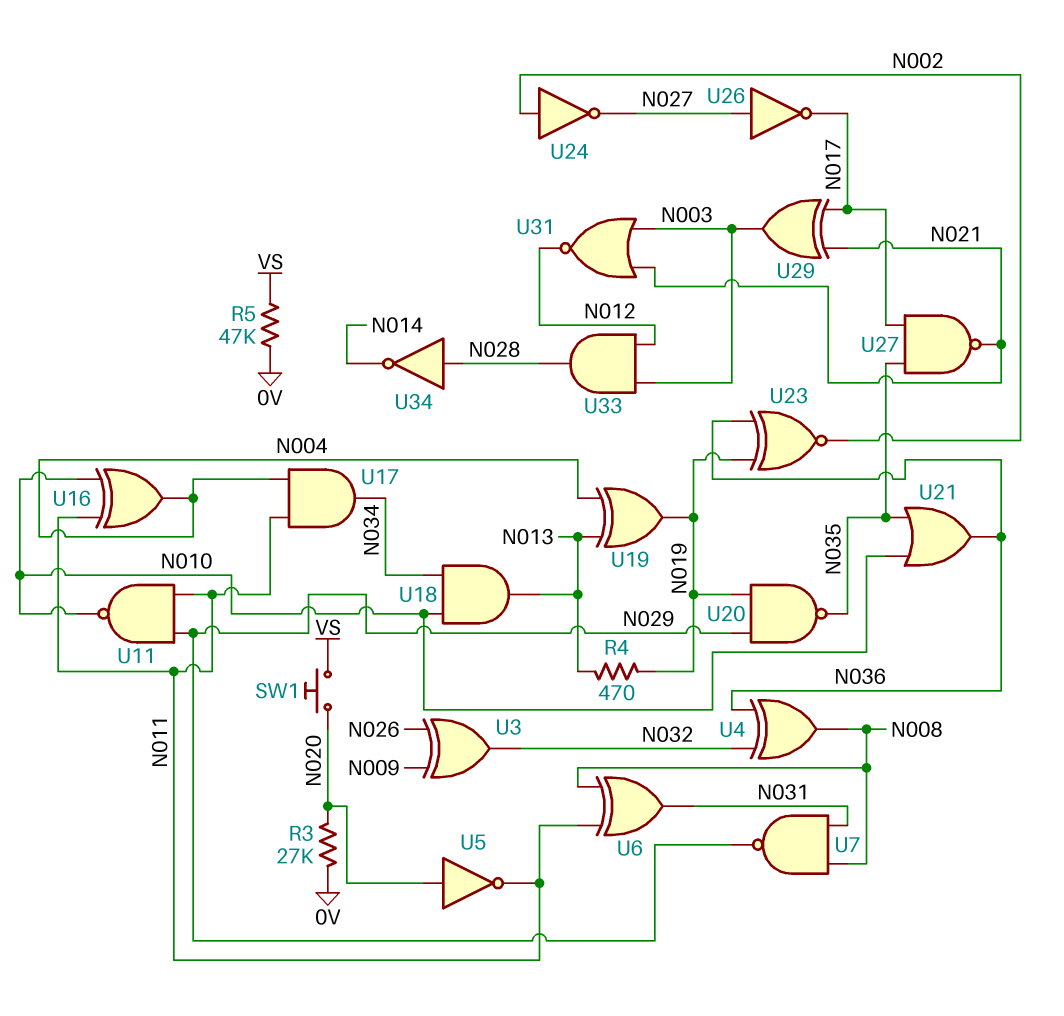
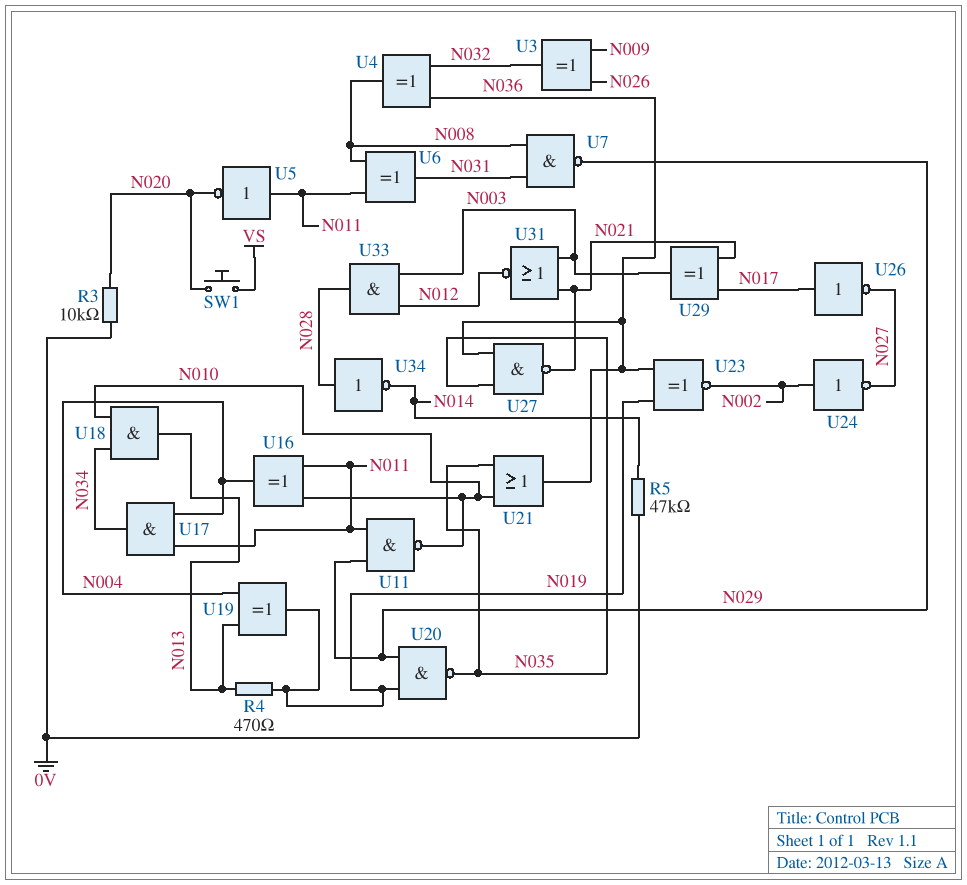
R3: 27k (0V, N020) -> 10k (0V, N020)
R5: 47k (0V, VS) -> 47k (0V, N014)
U5: NOT (in N020, out N011) -> NOT (in N011, out N020)
U26: NOT (in N027, out N017) -> NOT (in N017, out N027)
U27: NAND (in N017, in N035, out N021) -> NAND (in N035, in N036, out N021)

